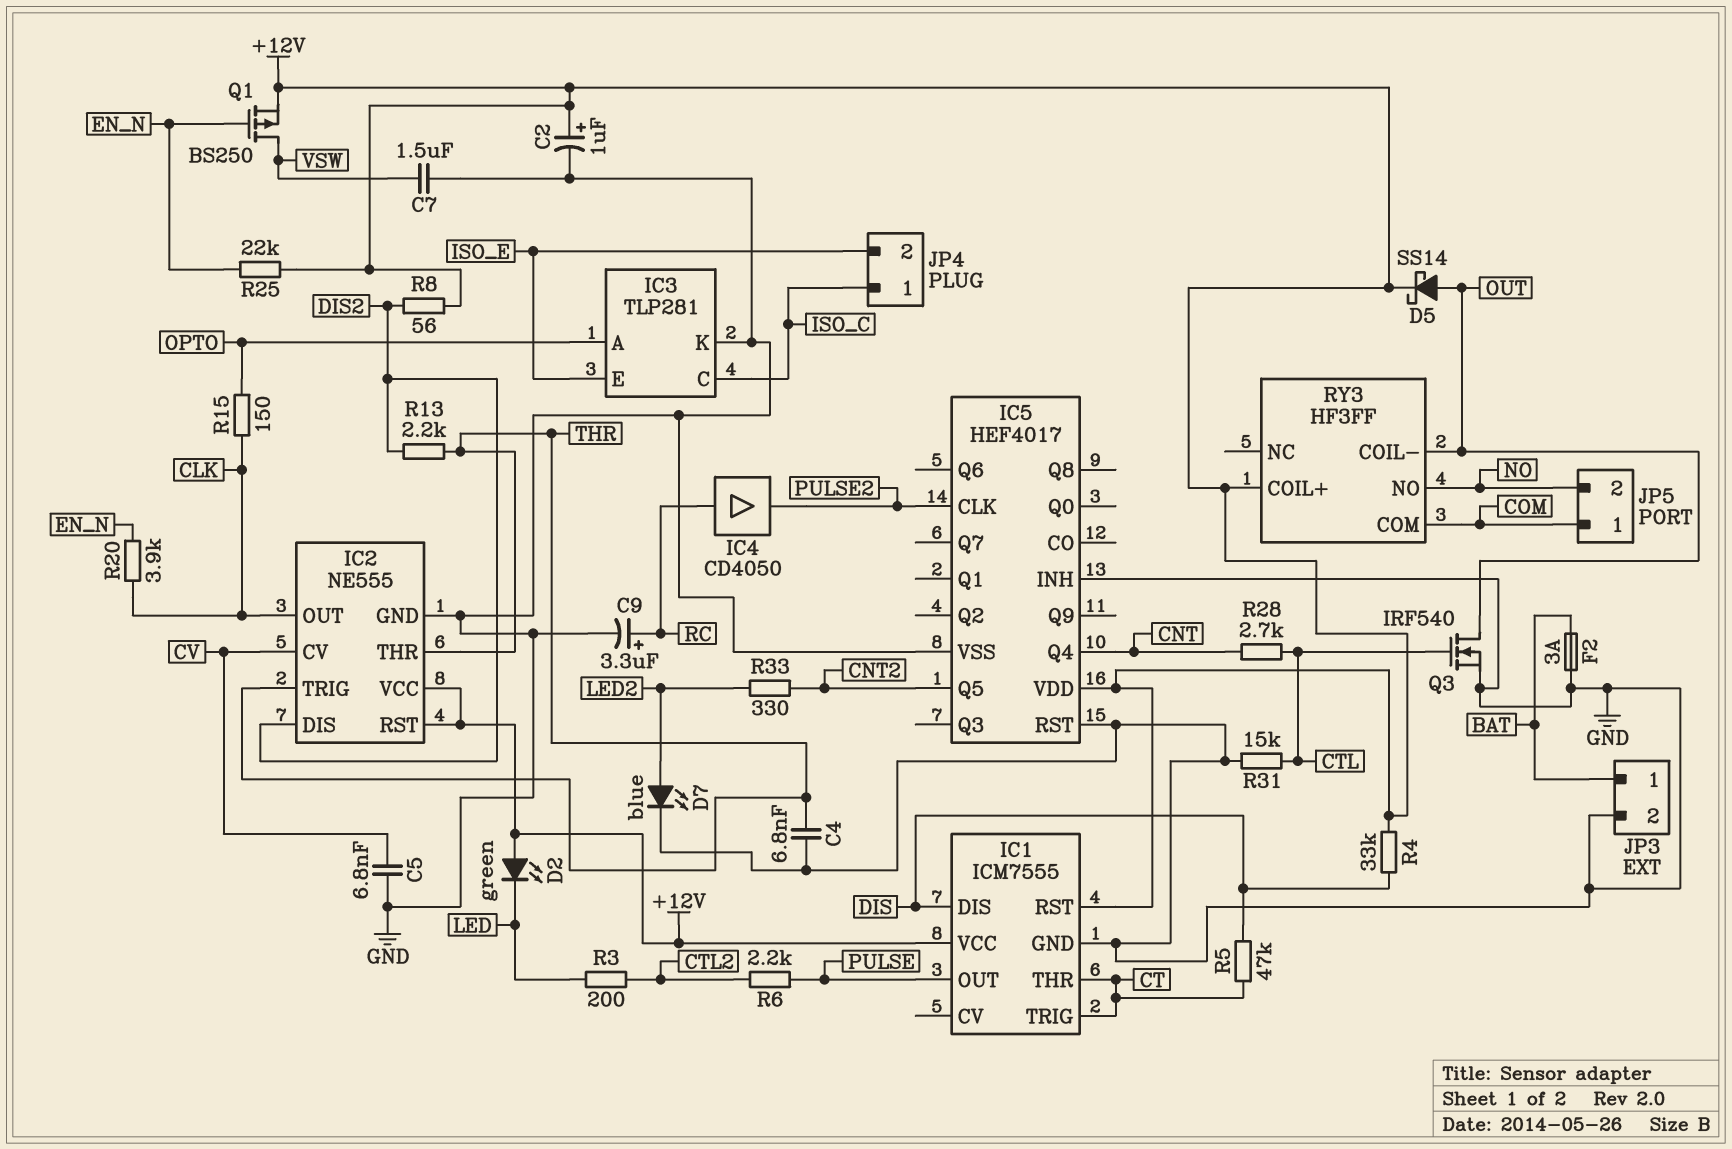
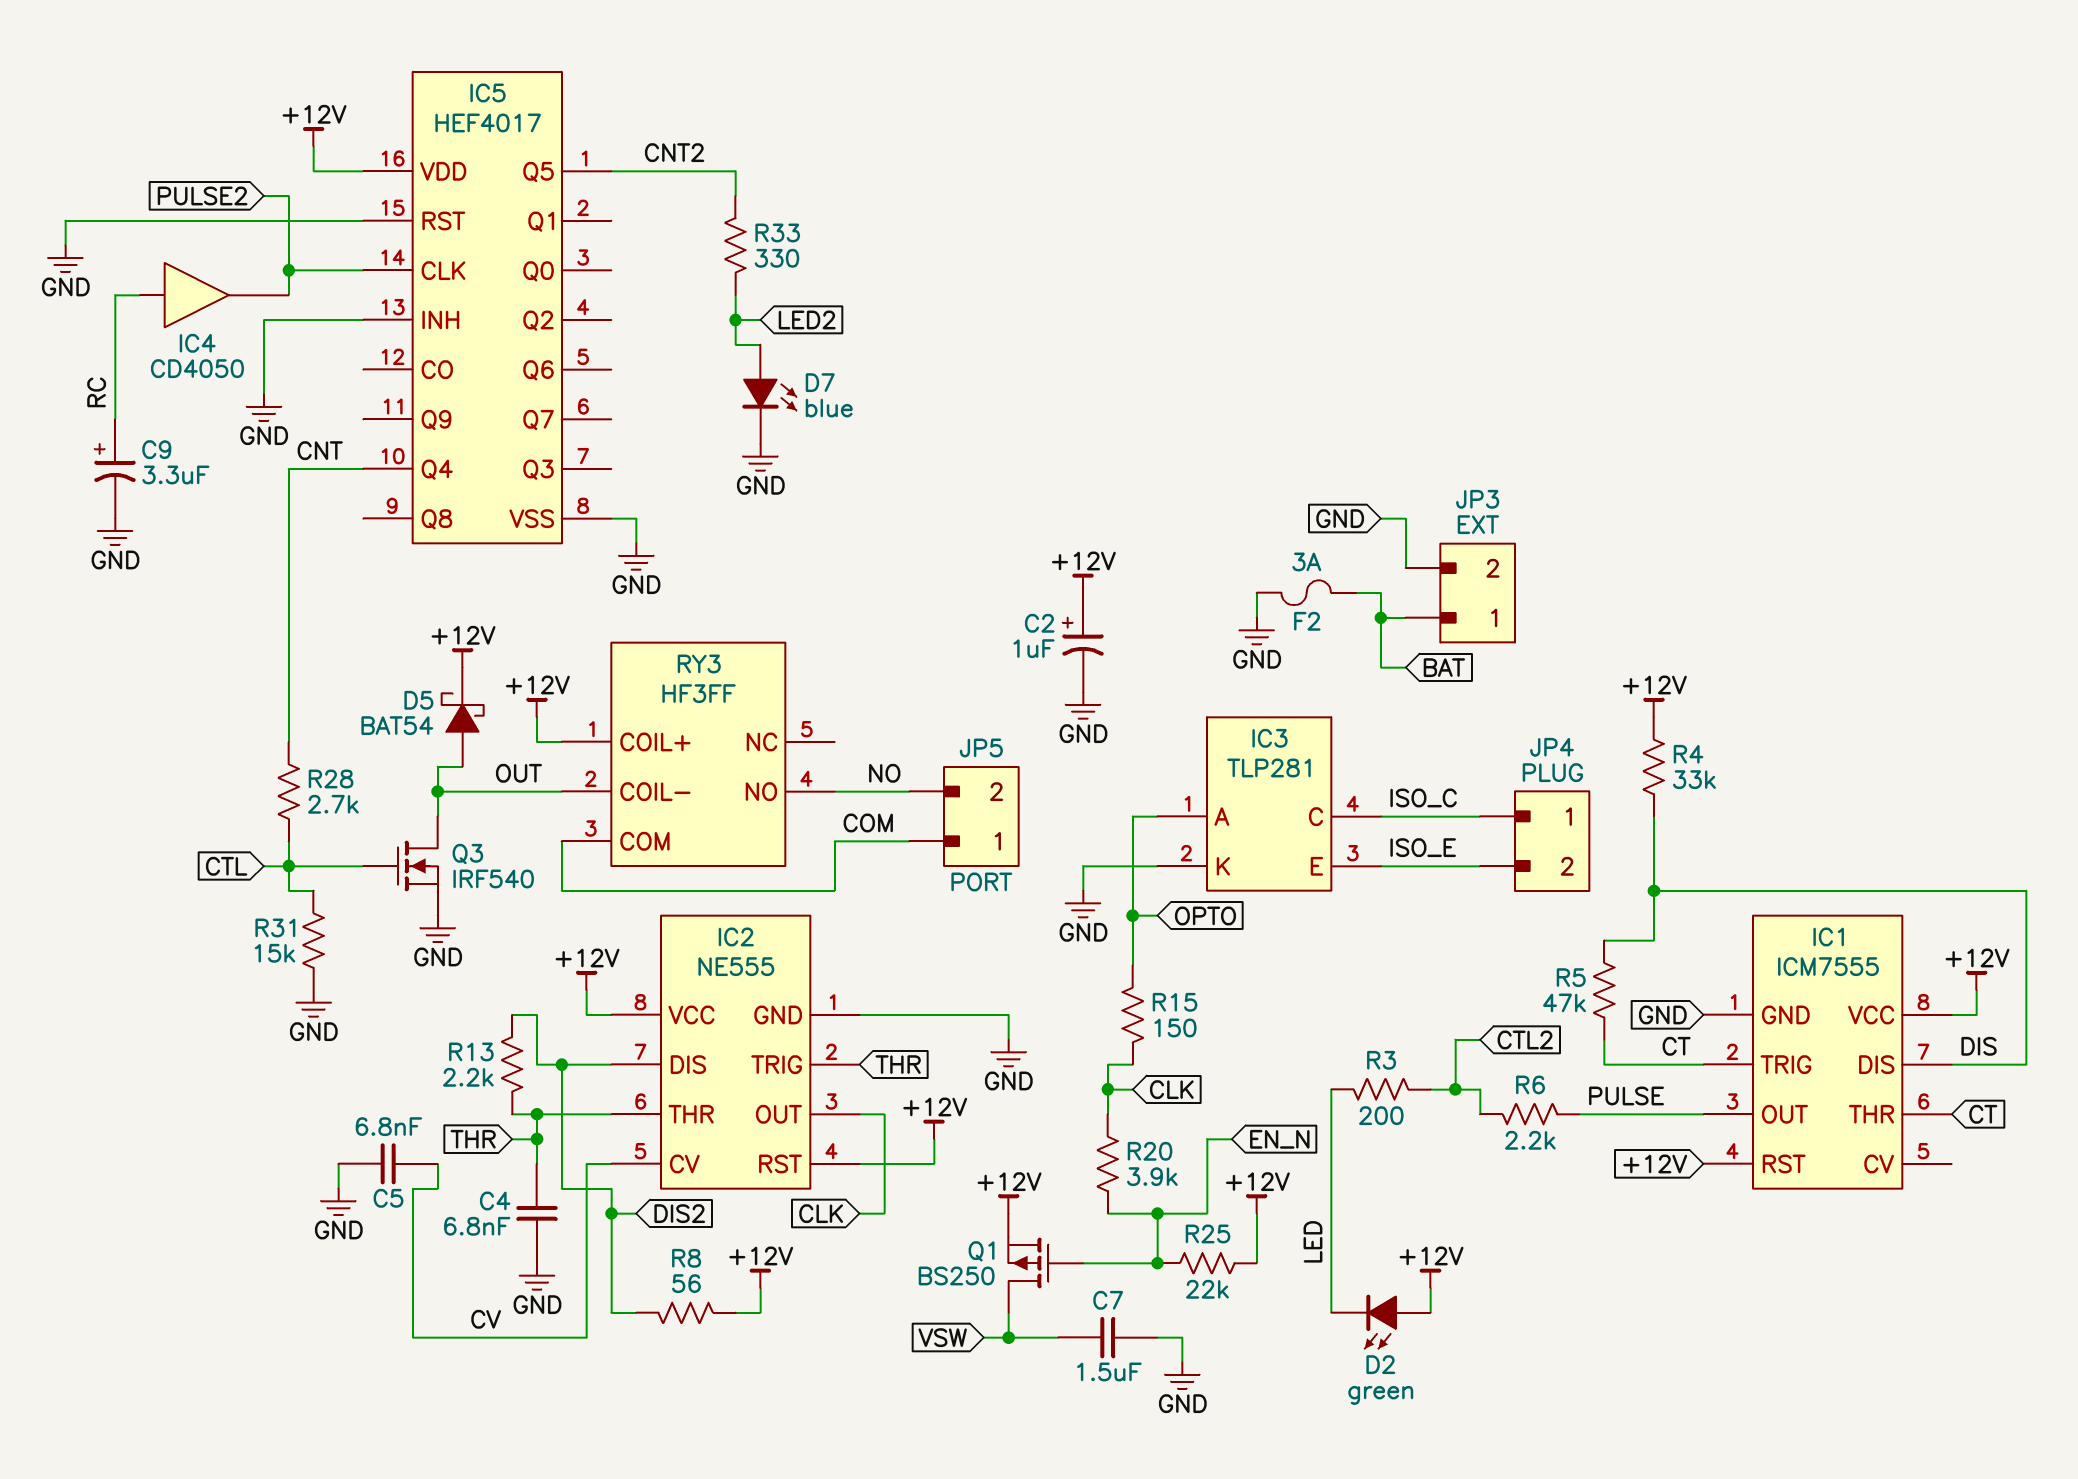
D5: schottky SS14 (A OUT, K +12V) -> schottky BAT54 (A OUT, K +12V)

